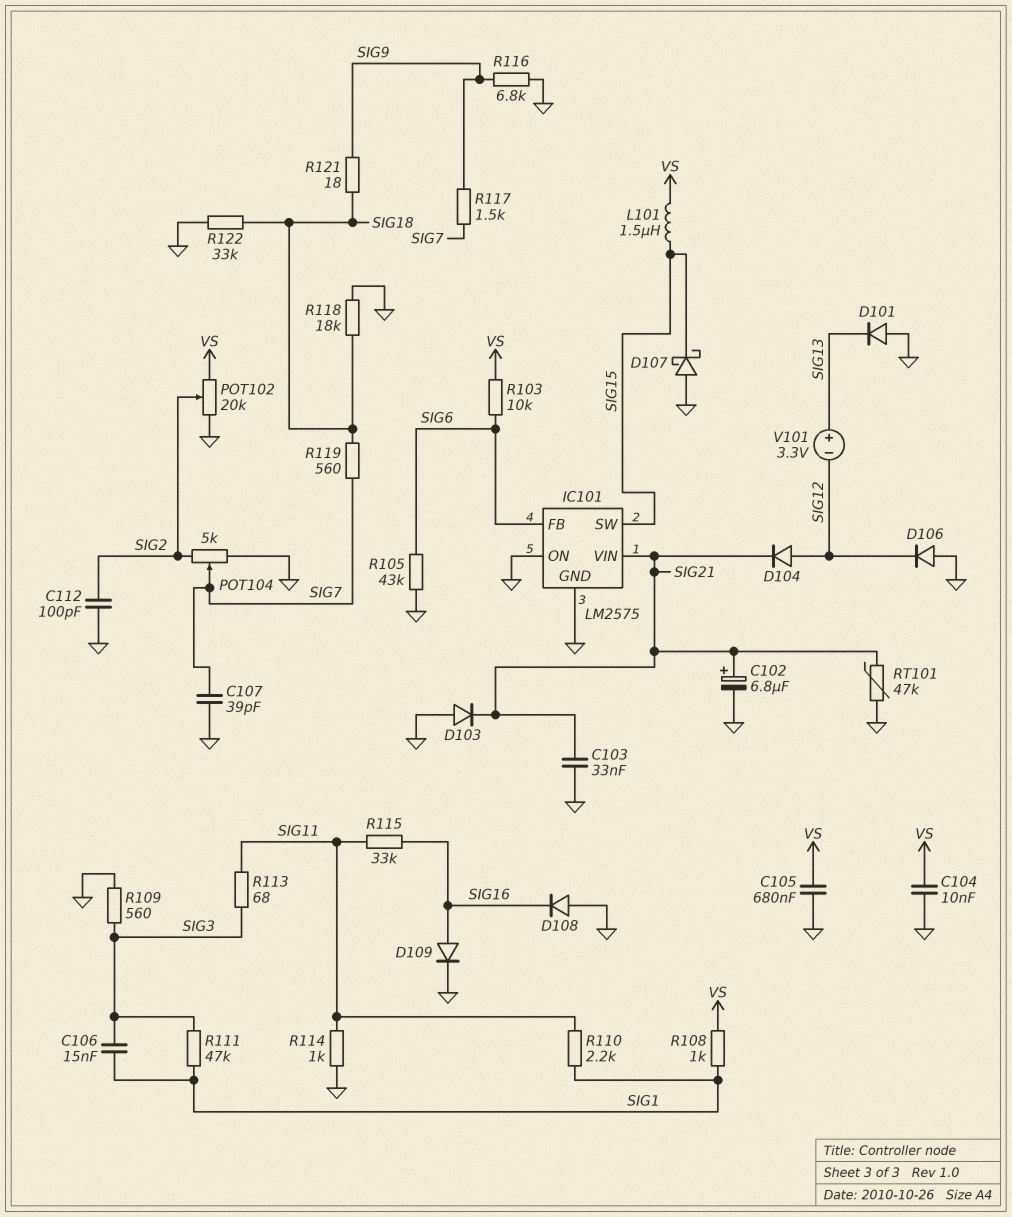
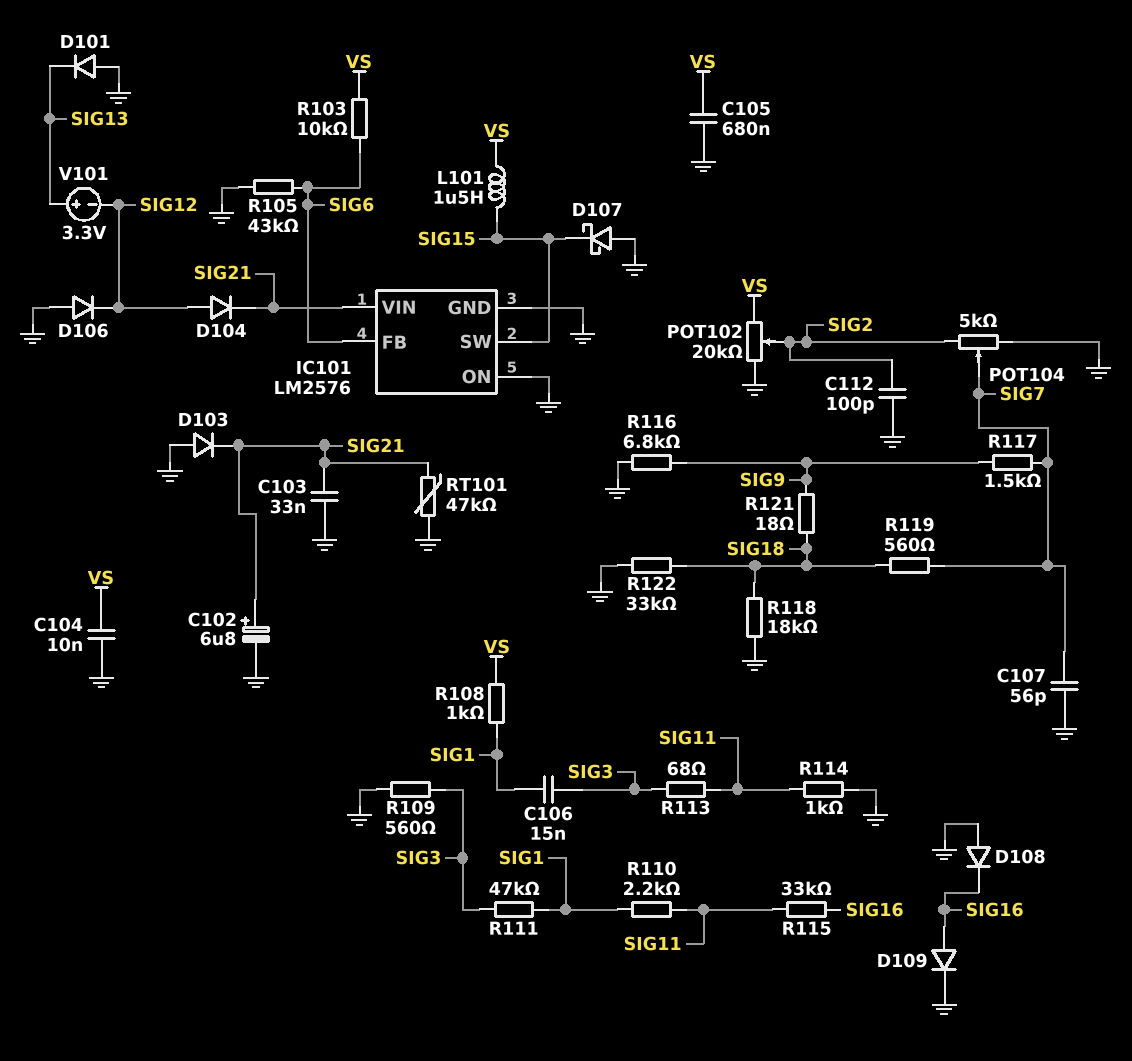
C107: 39pF (GND, SIG7) -> 56pF (GND, SIG7)
IC101: LM2575 -> LM2576

